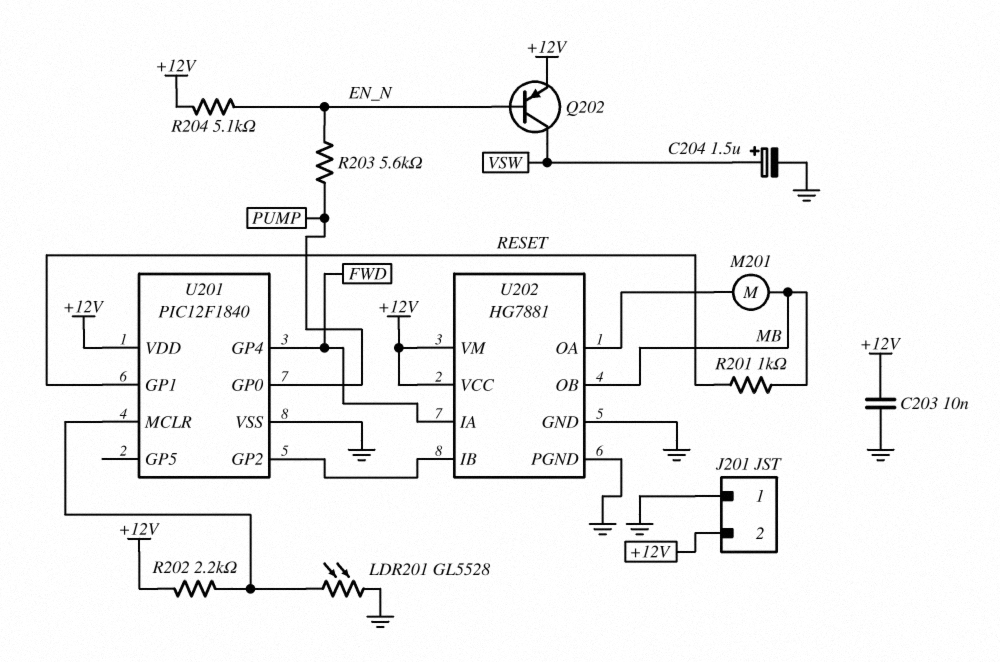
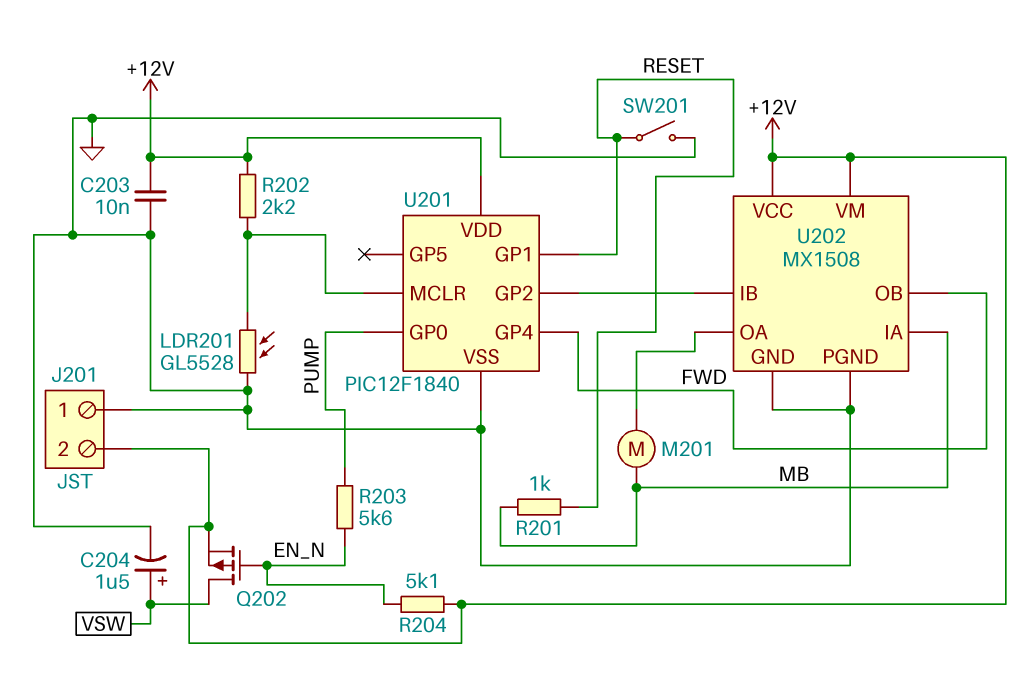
Q202: PNP (B EN_N, C VSW, E +12V) -> PMOS (G EN_N, D VSW, S +12V)
SW201: none -> switch (GND, RESET)
U202: HG7881 -> MX1508
U202 pin IA: FWD -> MB
U202 pin OB: MB -> FWD

